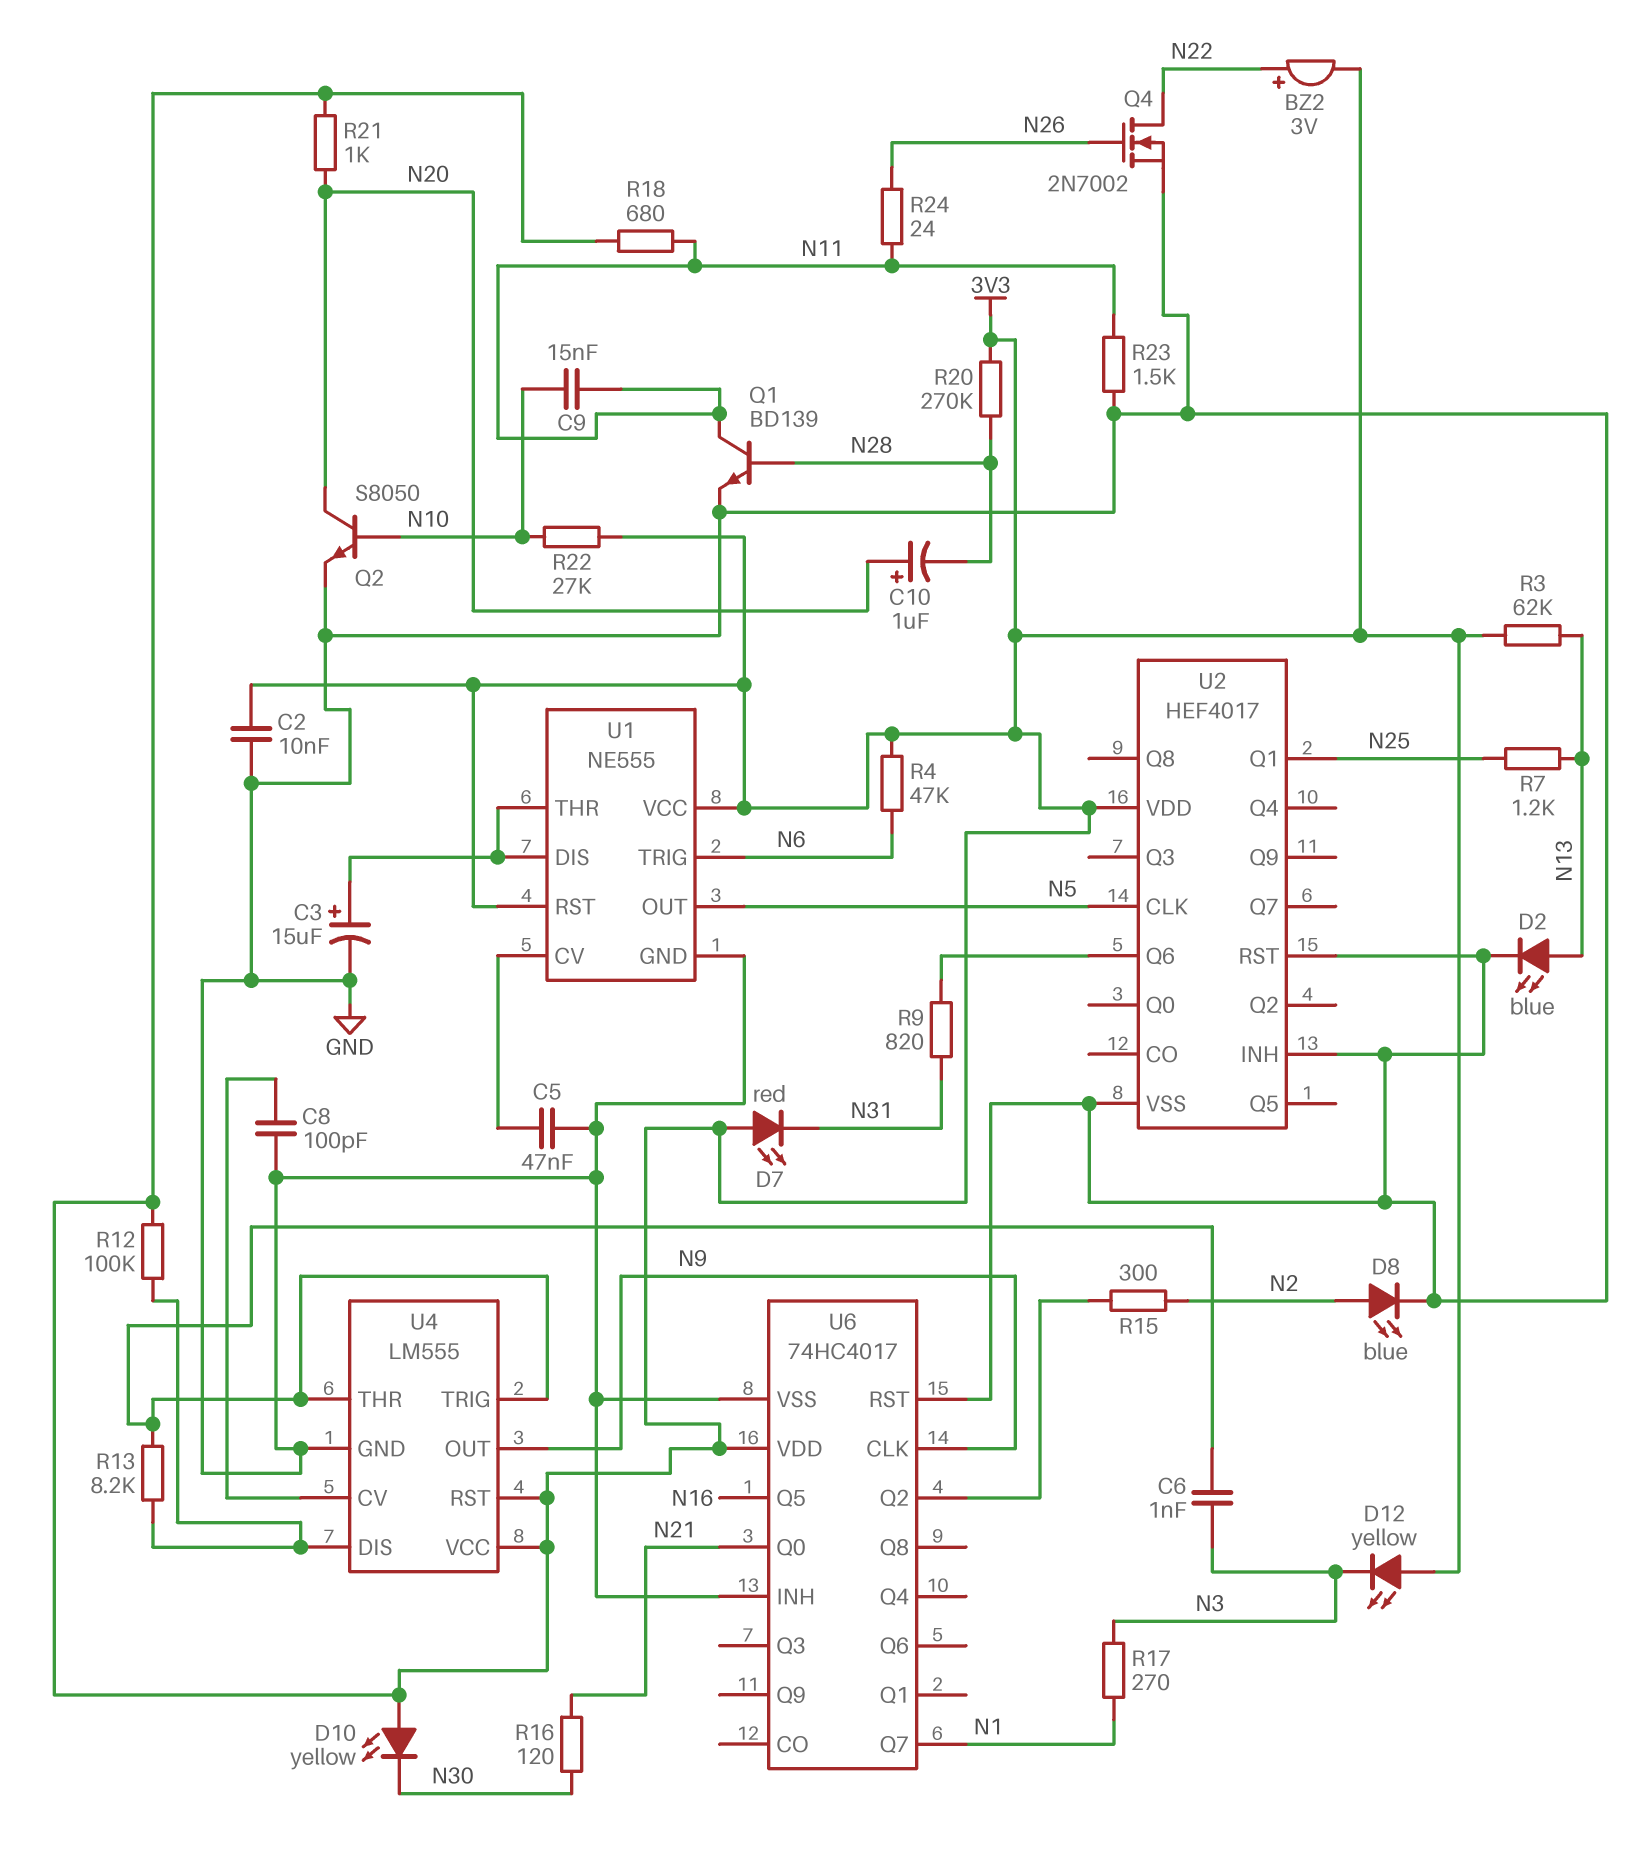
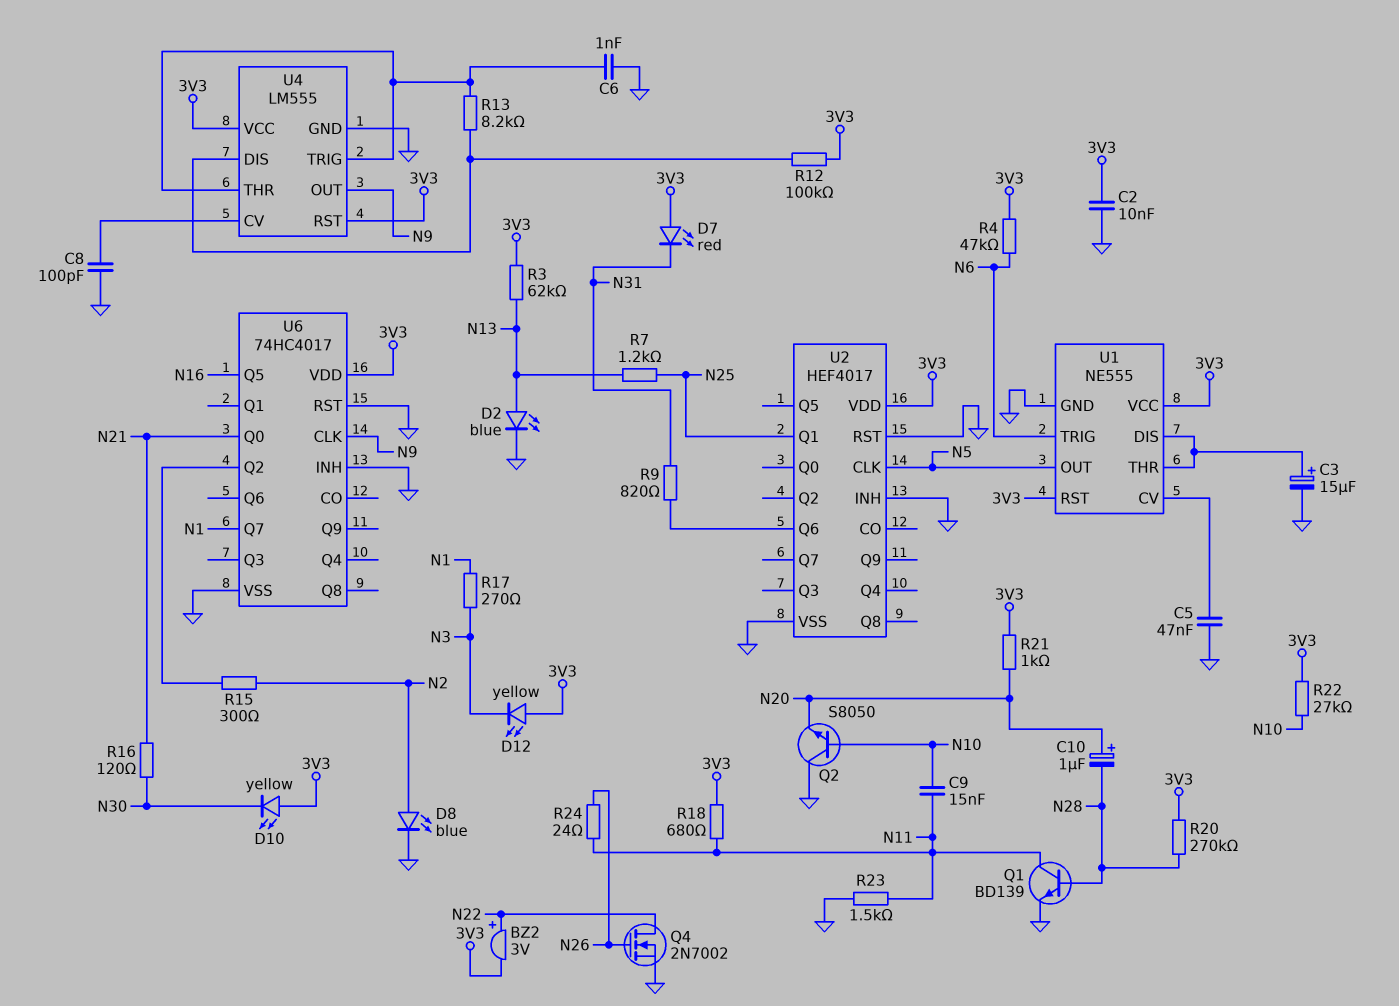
C6: 1nF (N3, U4/THR) -> 1nF (GND, U4/THR)
Q2: NPN S8050 (B N10, C N20, E GND) -> NPN S8050 (B N10, C GND, E N20)

